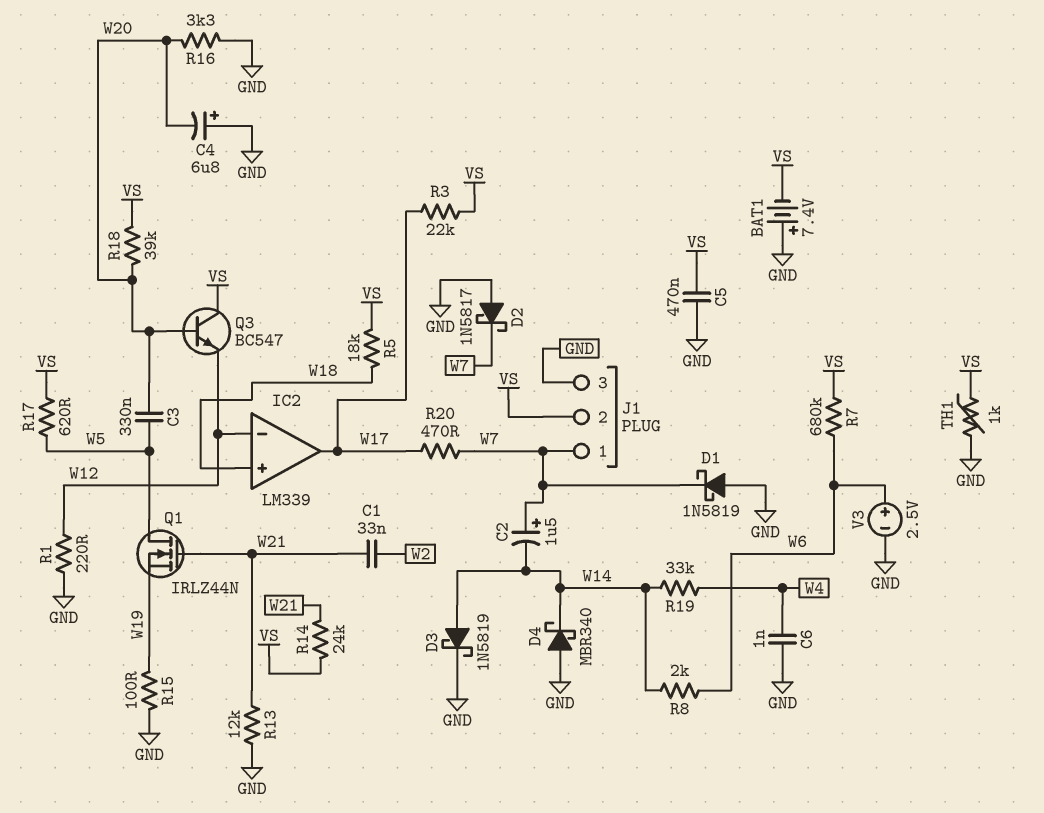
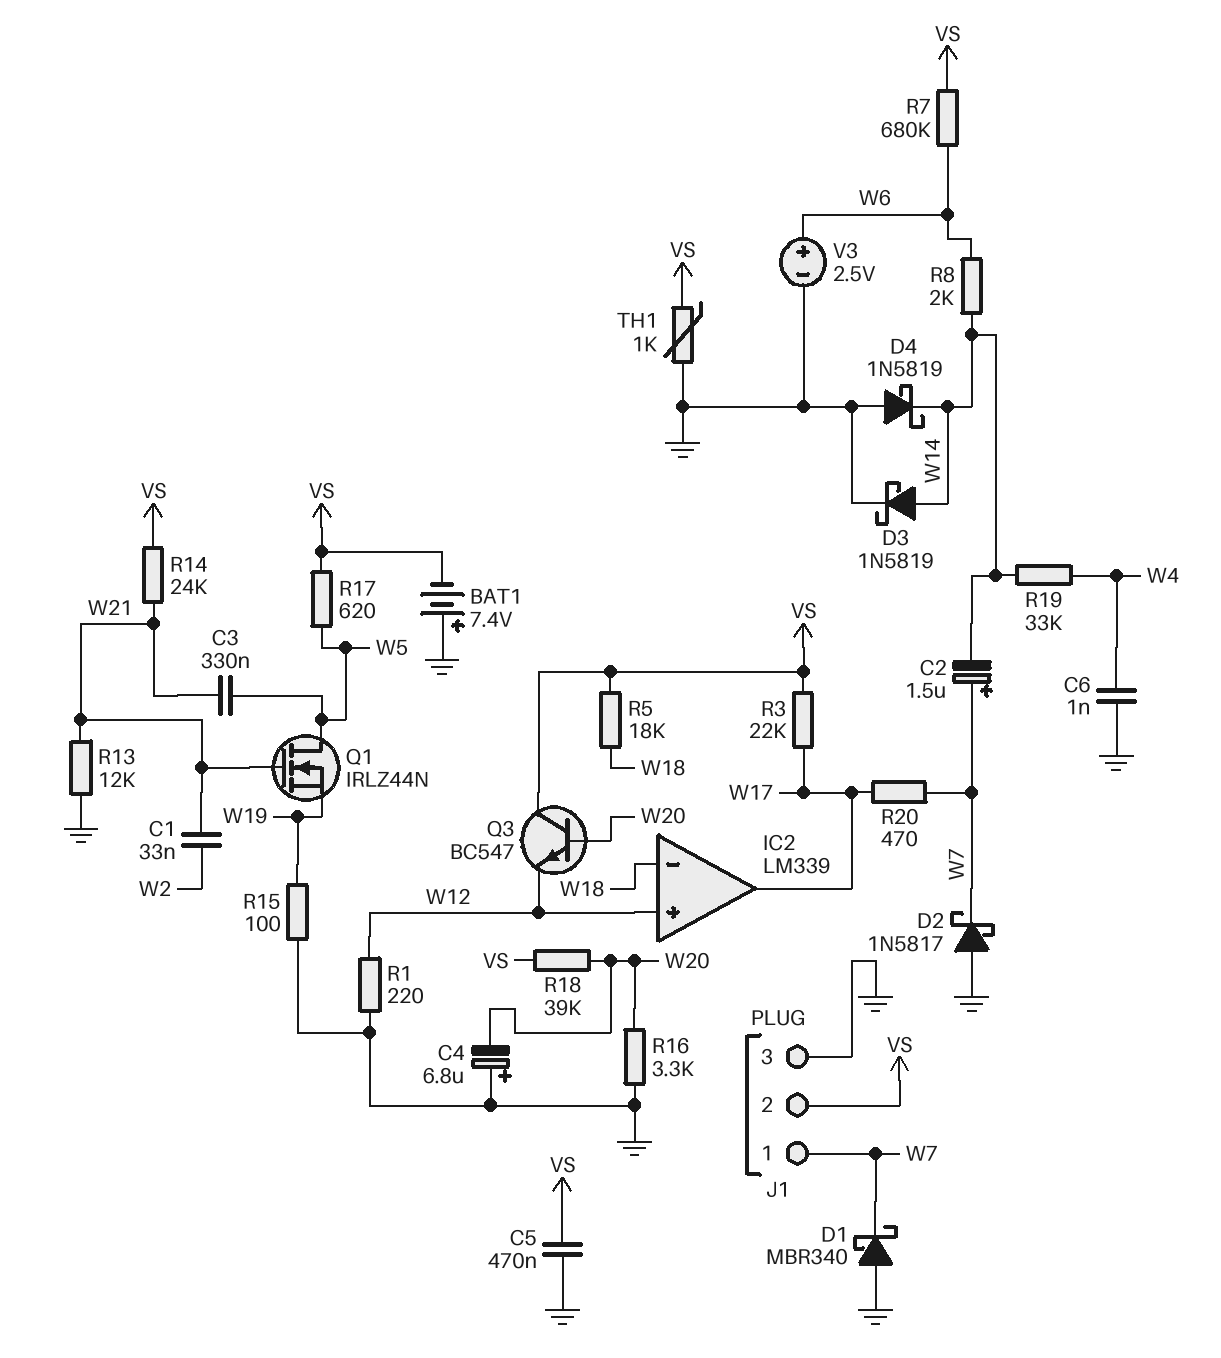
C3: 330nF (W5, W20) -> 330nF (W5, W21)
D1: schottky 1N5819 (A GND, K W7) -> schottky MBR340 (A GND, K W7)
D4: schottky MBR340 (A GND, K W14) -> schottky 1N5819 (A GND, K W14)
IC2 pin in+: W18 -> W12
IC2 pin in-: W12 -> W18

